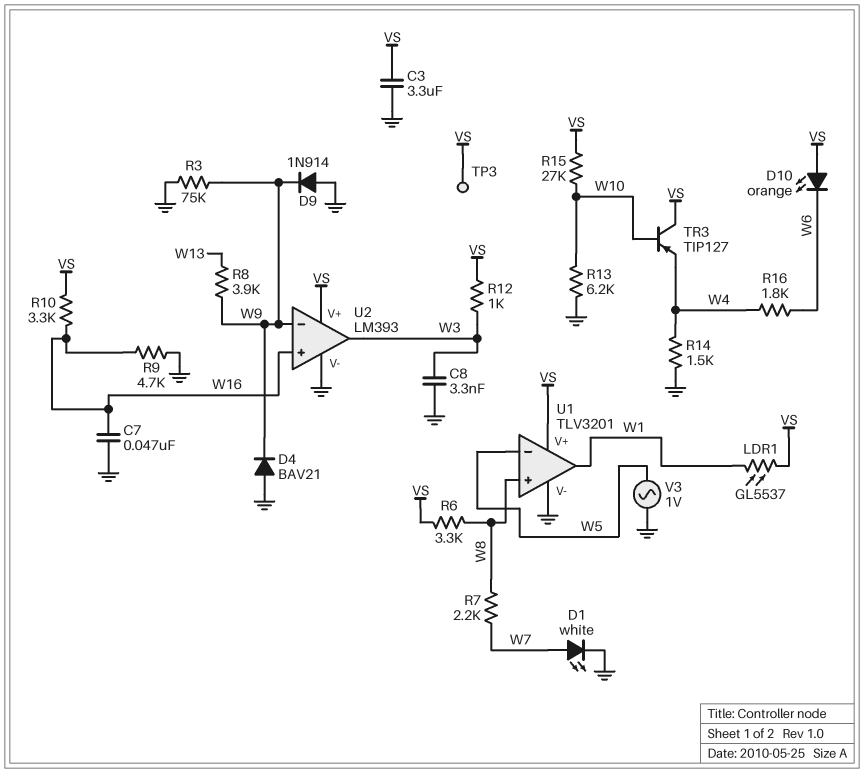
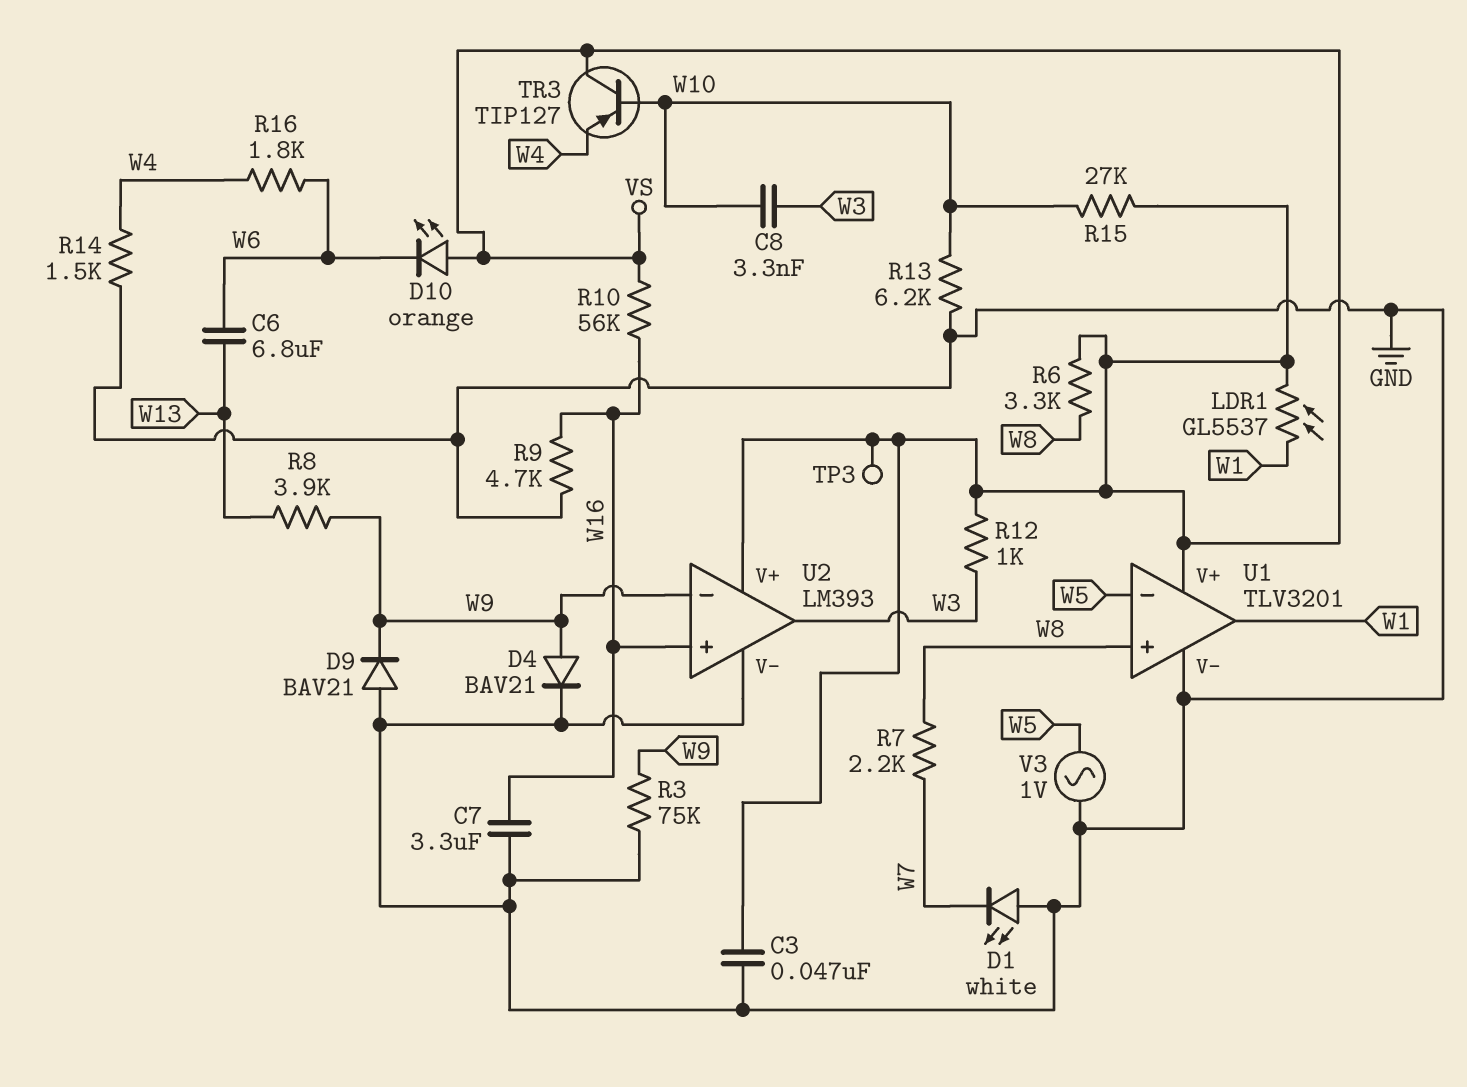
C3: 3.3uF (GND, VS) -> 47nF (GND, VS)
C6: none -> 6.8uF (W6, W13)
C7: 47nF (GND, W16) -> 3.3uF (GND, W16)
C8: 3.3nF (GND, W3) -> 3.3nF (W3, W10)
D1: LED white (A W7, K GND) -> LED white (A GND, K W7)
D4: diode BAV21 (A GND, K W9) -> diode BAV21 (A W9, K GND)
D9: diode 1N914 (A GND, K W9) -> diode BAV21 (A GND, K W9)
R10: 3.3k (VS, W16) -> 56k (VS, W16)

